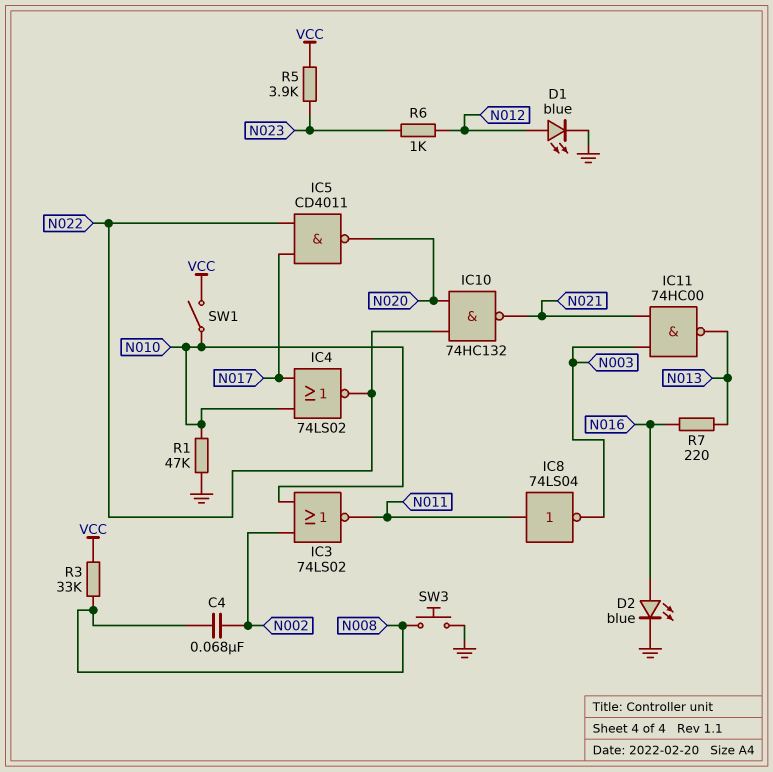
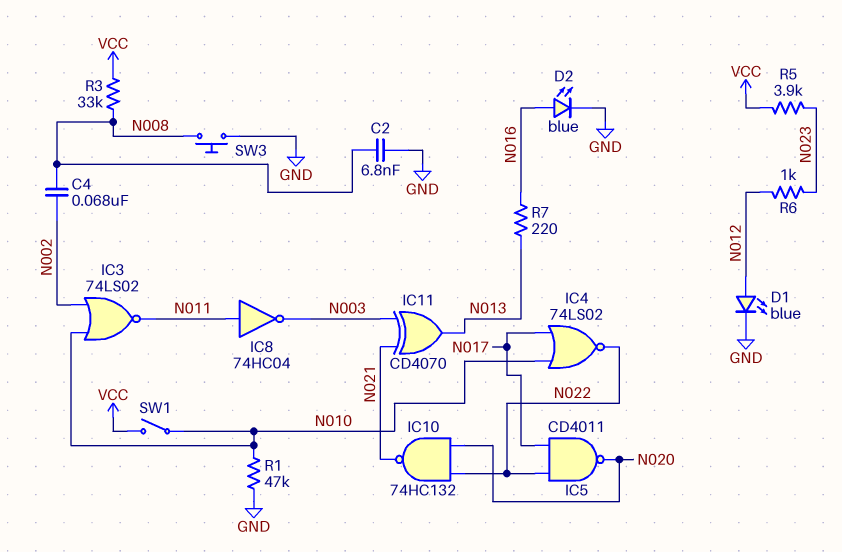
C2: none -> 6.8nF (GND, N008)
IC8: NOT 74LS04 (in N011, out N003) -> NOT 74HC04 (in N011, out N003)
IC11: NAND 74HC00 (in N003, in N021, out N013) -> XOR CD4070 (in N003, in N021, out N013)

